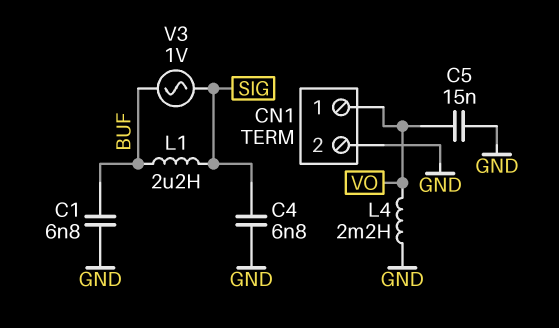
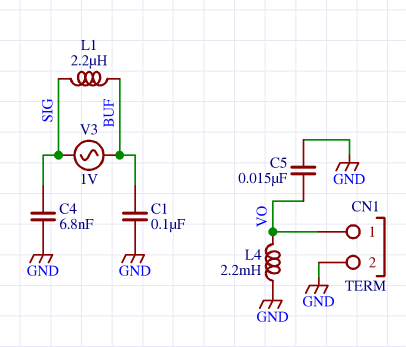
C1: 6.8nF (BUF, GND) -> 100nF (BUF, GND)

